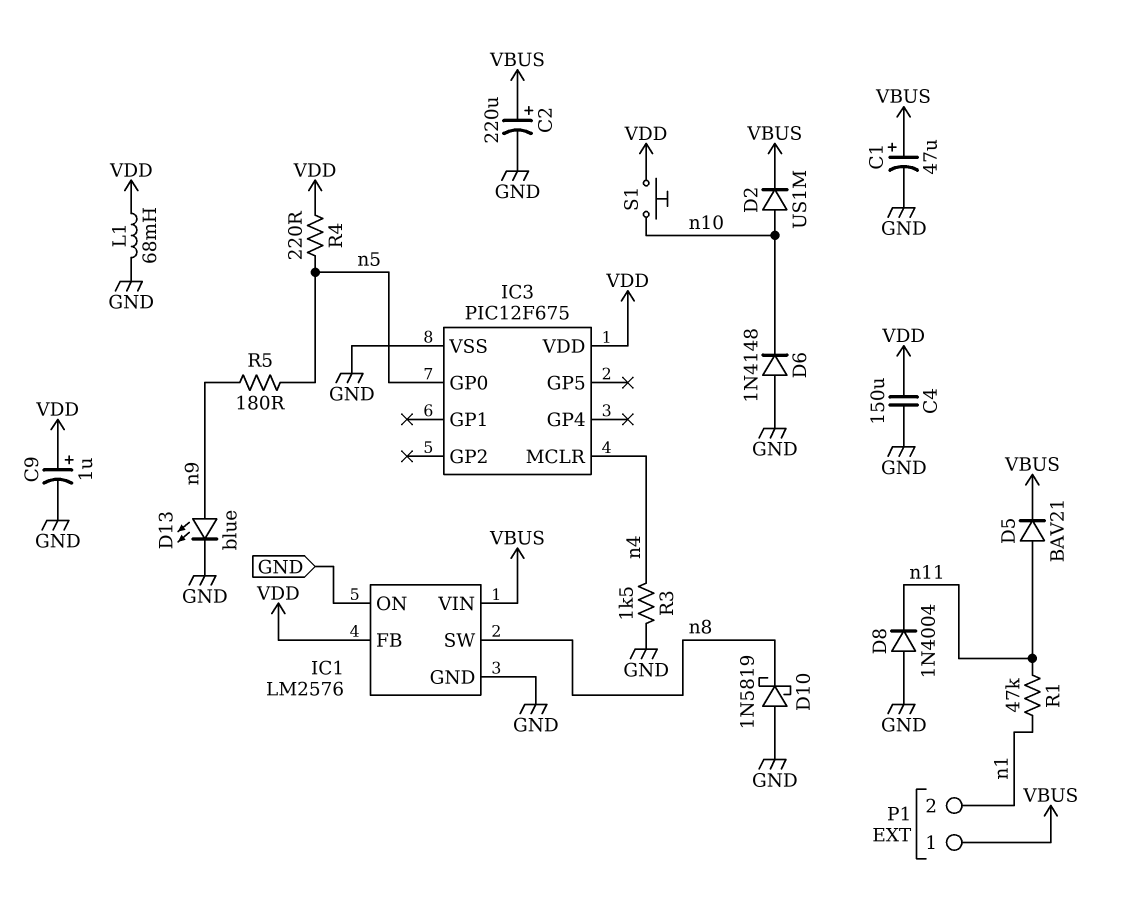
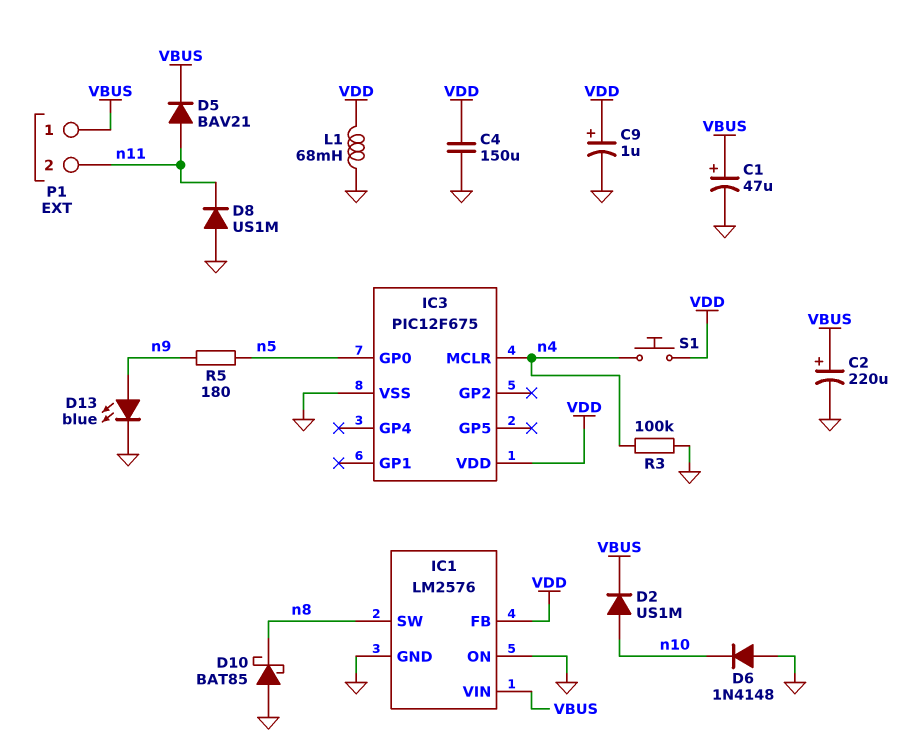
D8: diode 1N4004 (A GND, K n11) -> diode US1M (A GND, K n11)
D10: schottky 1N5819 (A GND, K n8) -> schottky BAT85 (A GND, K n8)
P1 pin 2: n1 -> n11
R1: 47k (n1, n11) -> none
R3: 1.5k (GND, n4) -> 100k (GND, n4)
R4: 220 (VDD, n5) -> none
S1: button (VDD, n10) -> button (VDD, n4)

